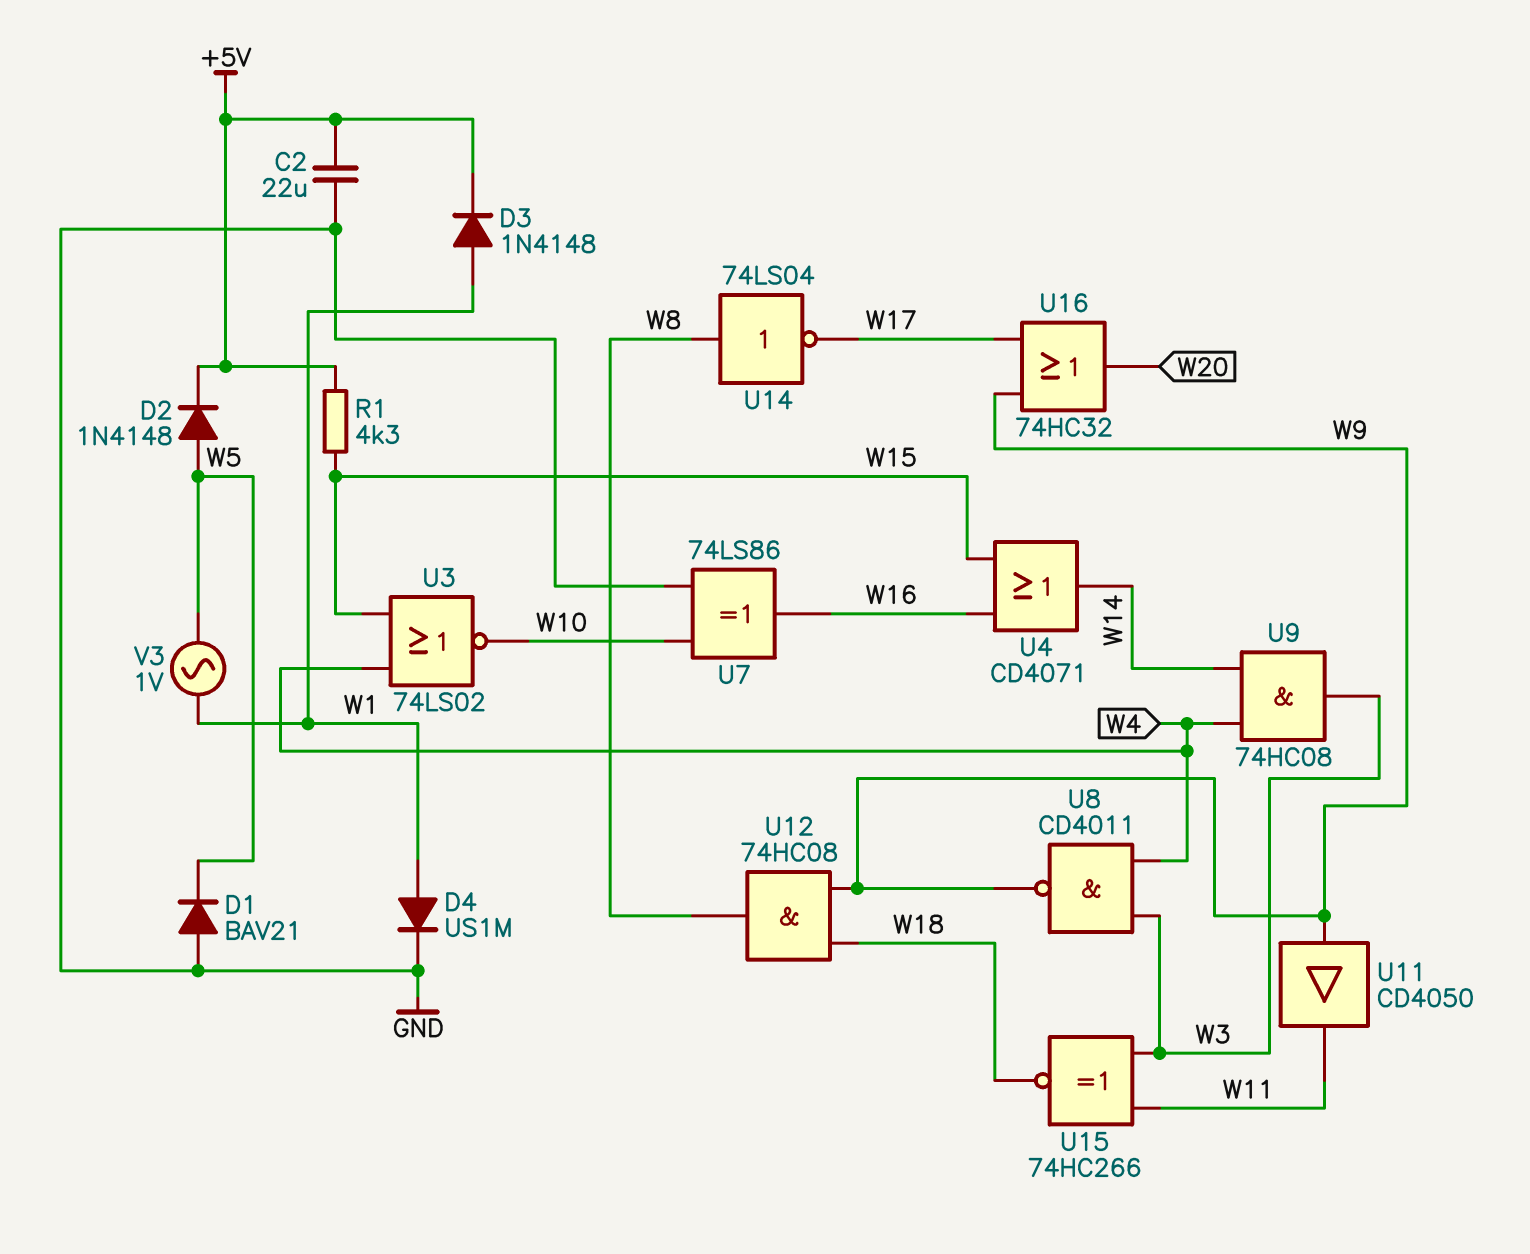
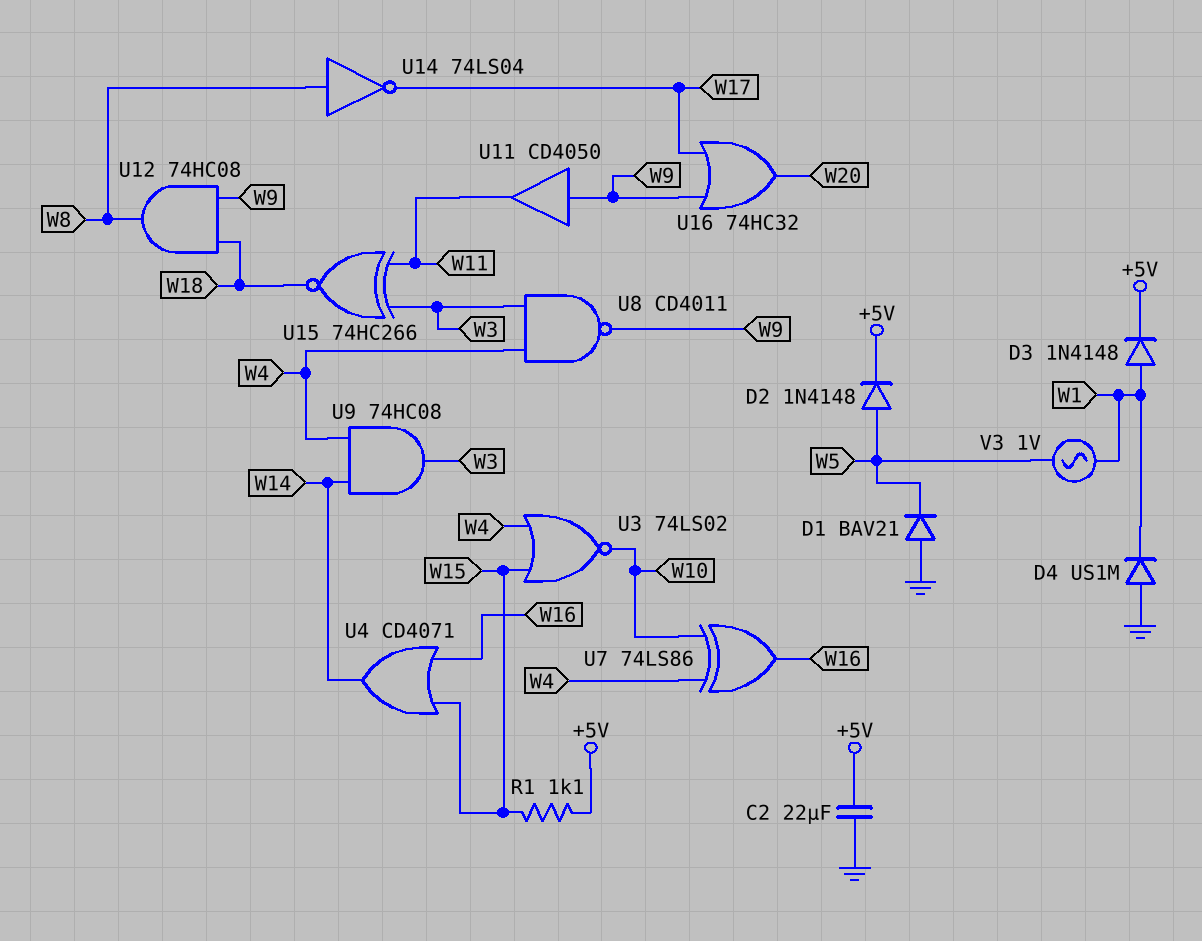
D4: diode US1M (A W1, K GND) -> diode US1M (A GND, K W1)
R1: 4.3k (+5V, W15) -> 1.1k (+5V, W15)
U7: XOR 74LS86 (in GND, in W10, out W16) -> XOR 74LS86 (in W4, in W10, out W16)

